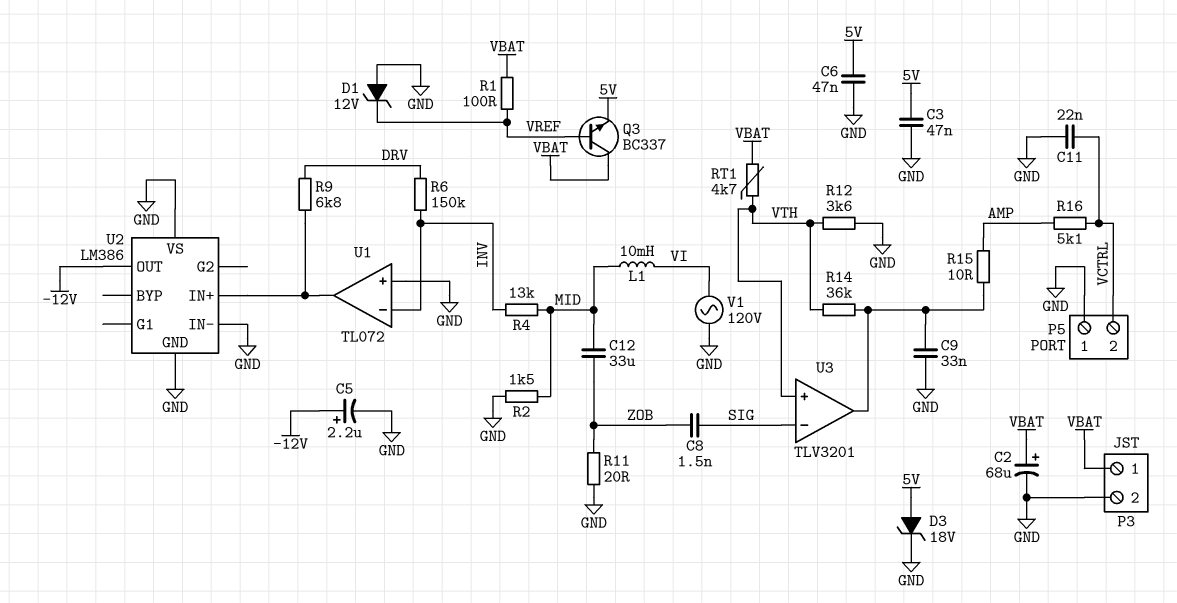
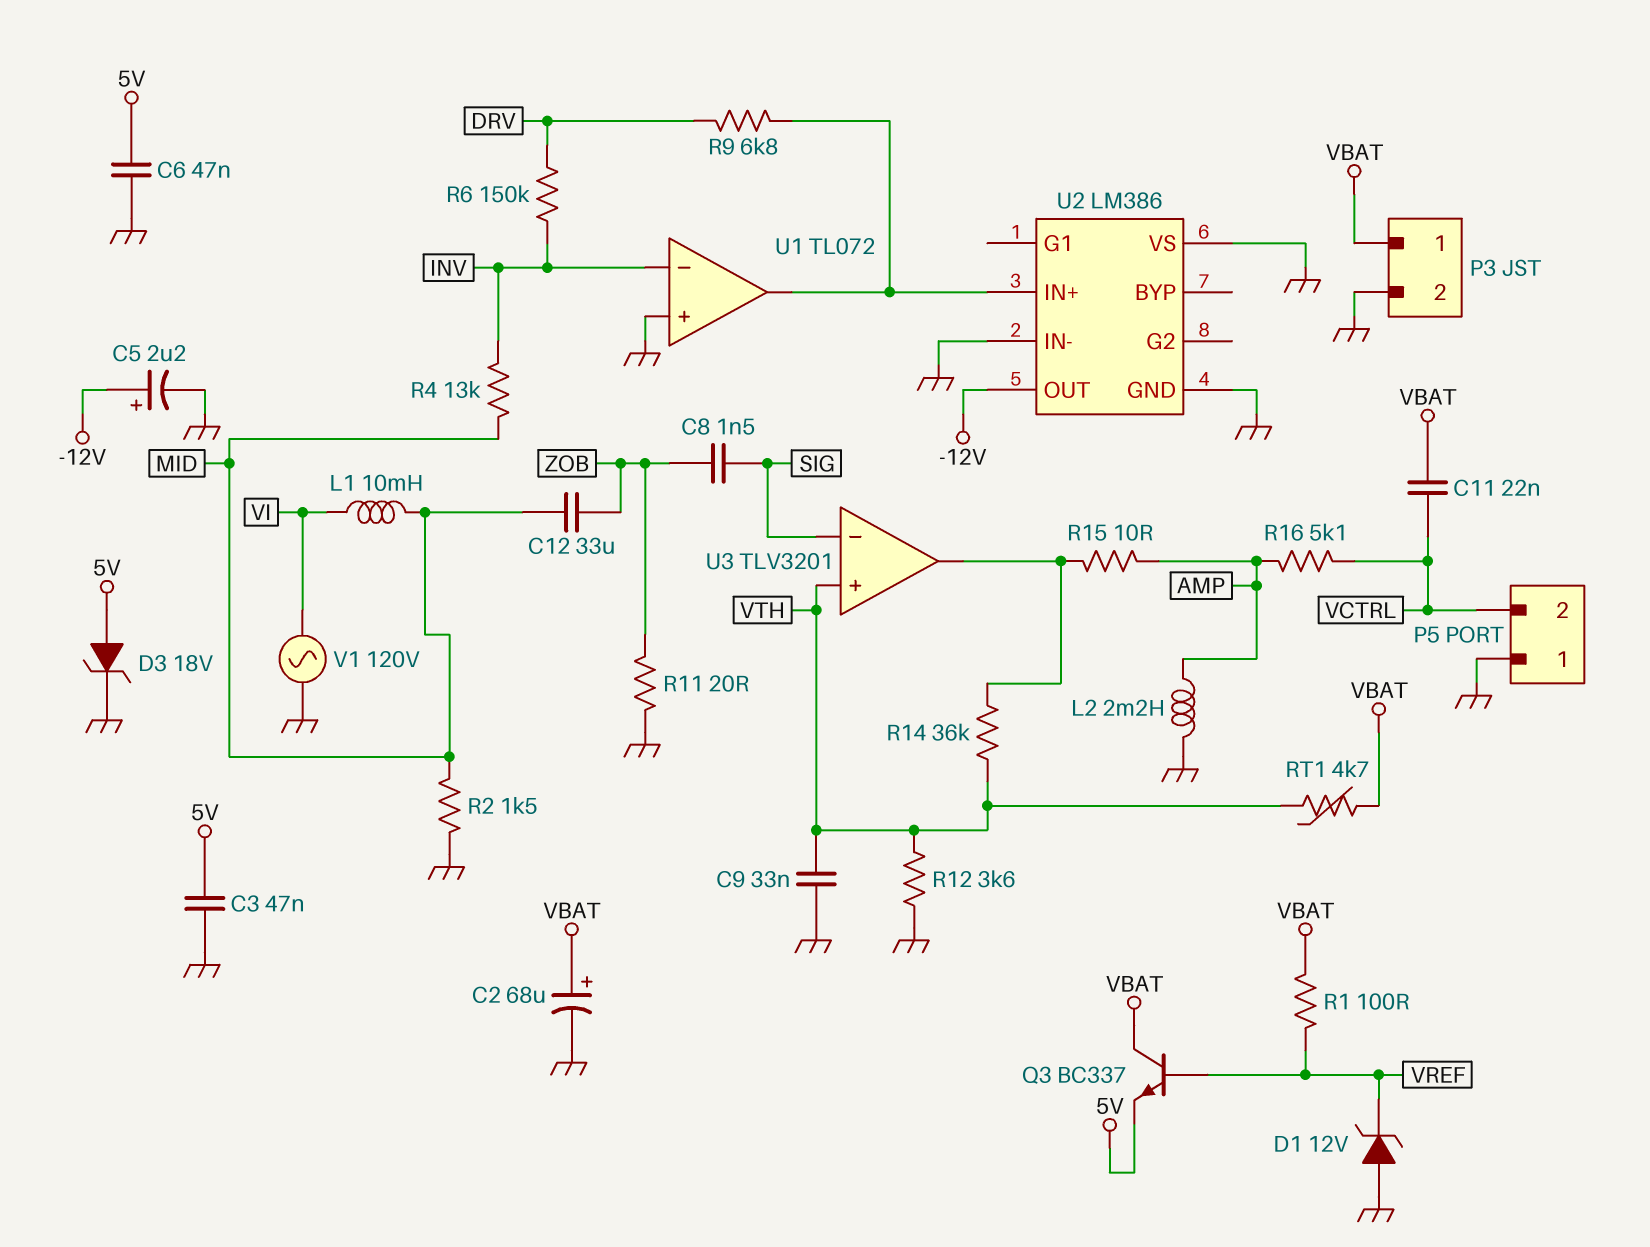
C9: 33nF (GND, U3/out) -> 33nF (GND, VTH)
C11: 22nF (GND, VCTRL) -> 22nF (VBAT, VCTRL)
L2: none -> 2.2mH (AMP, GND)

